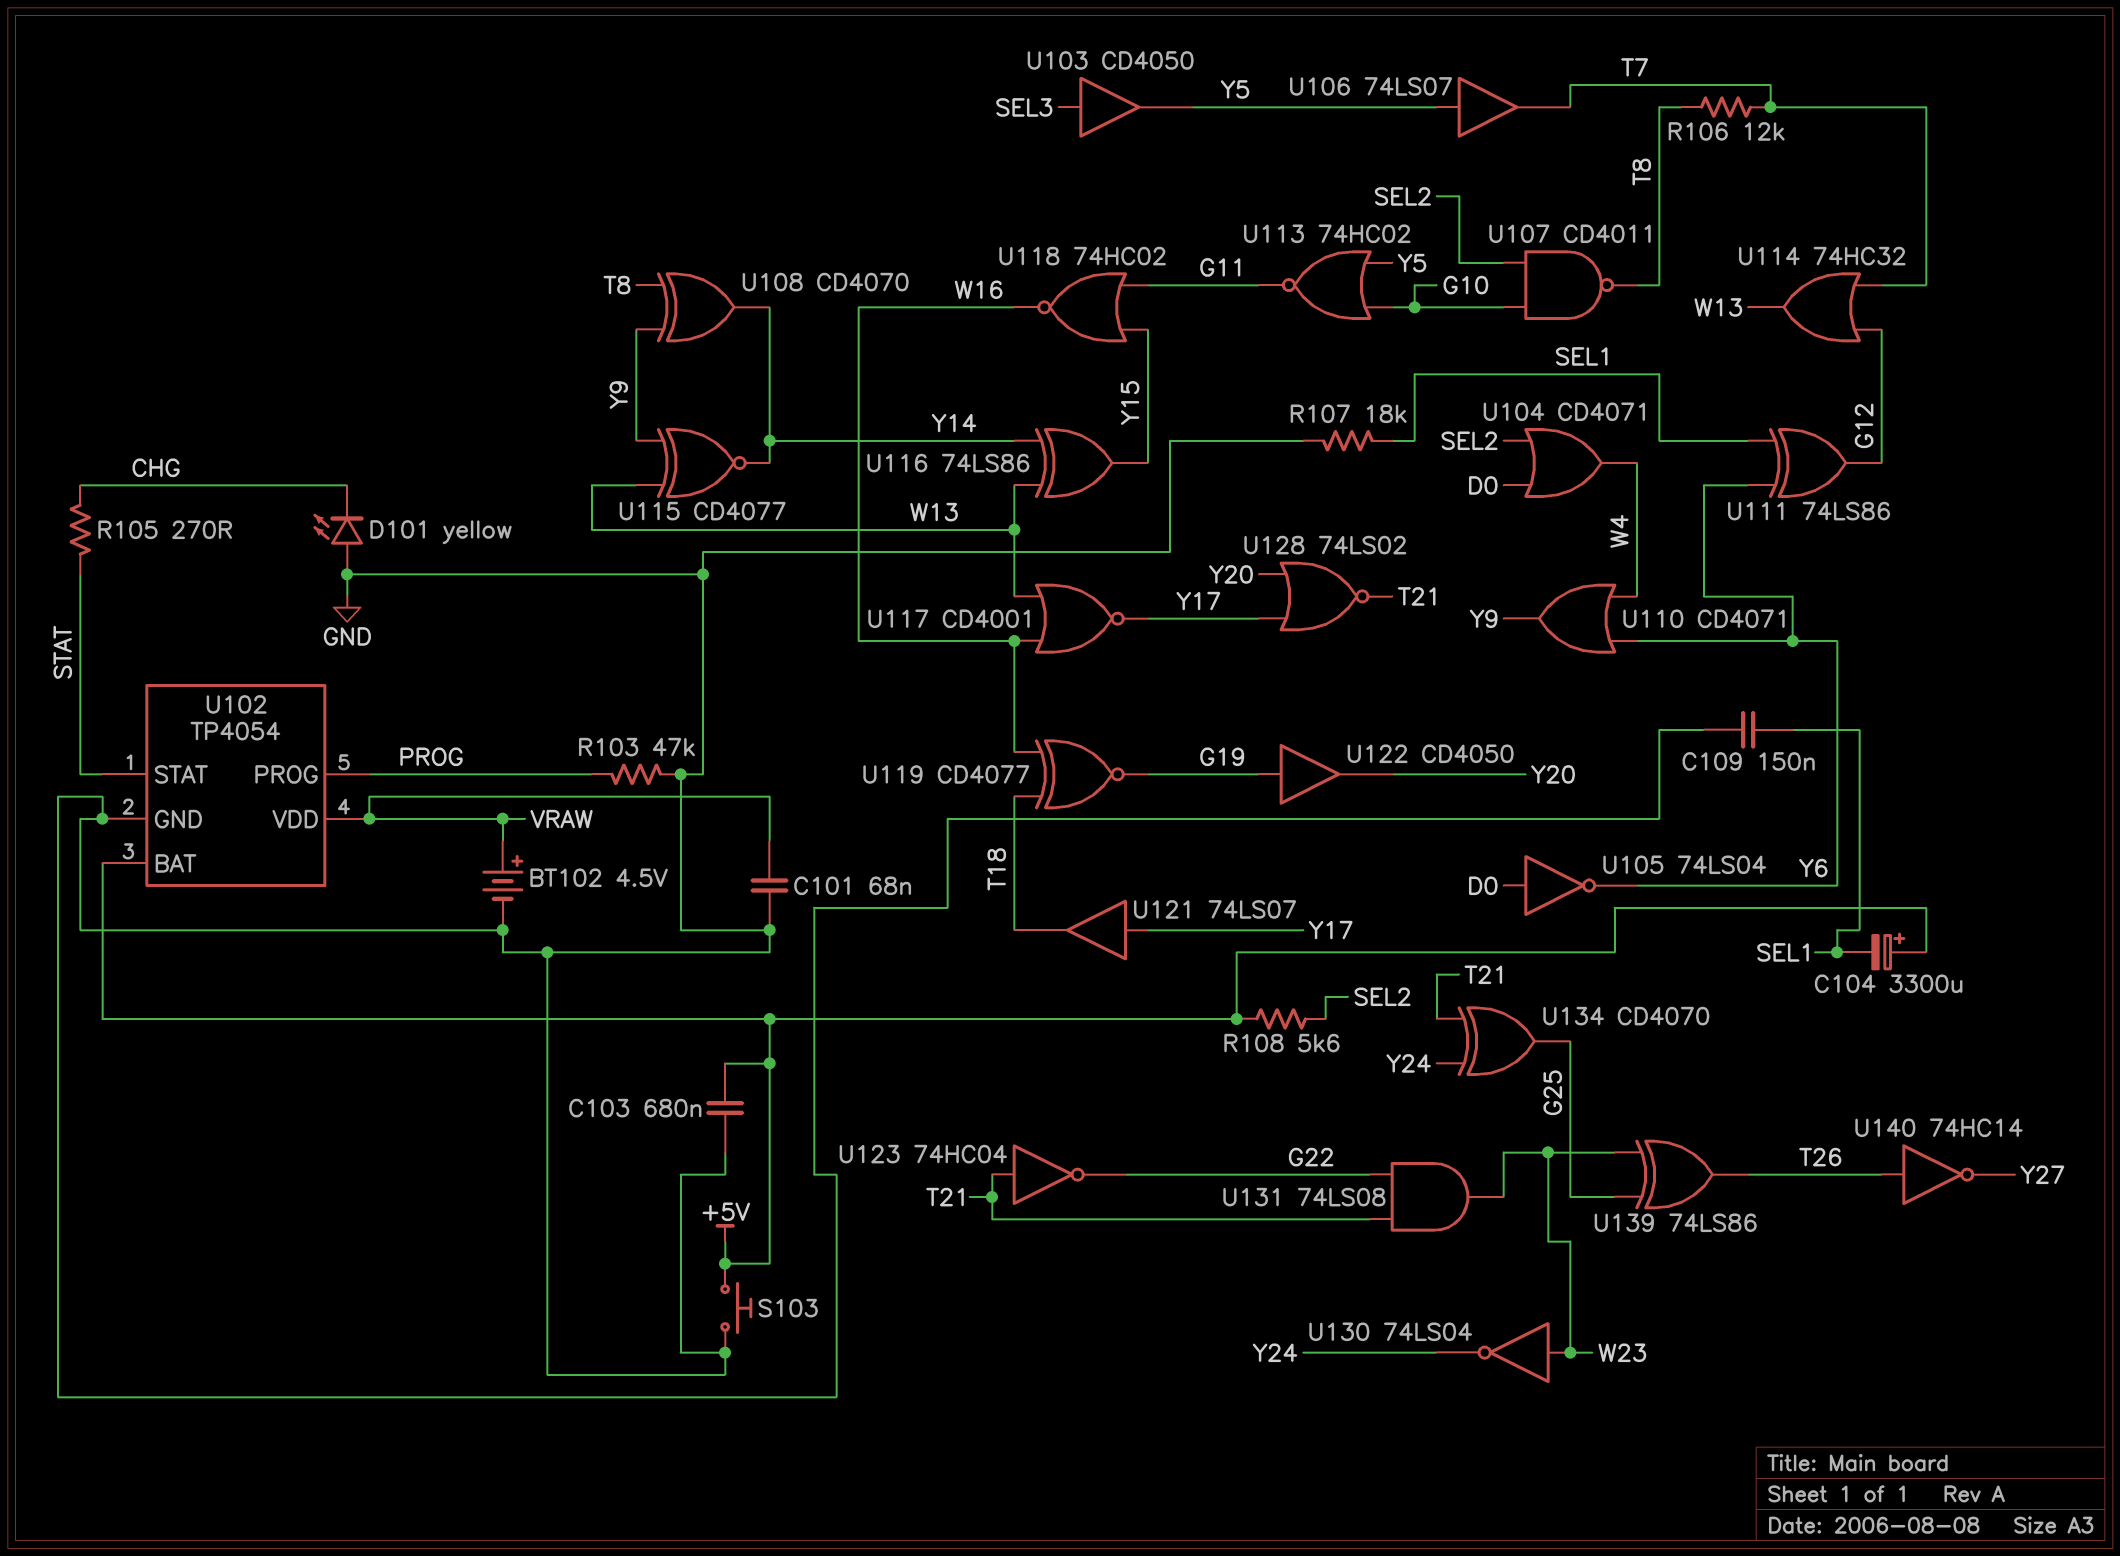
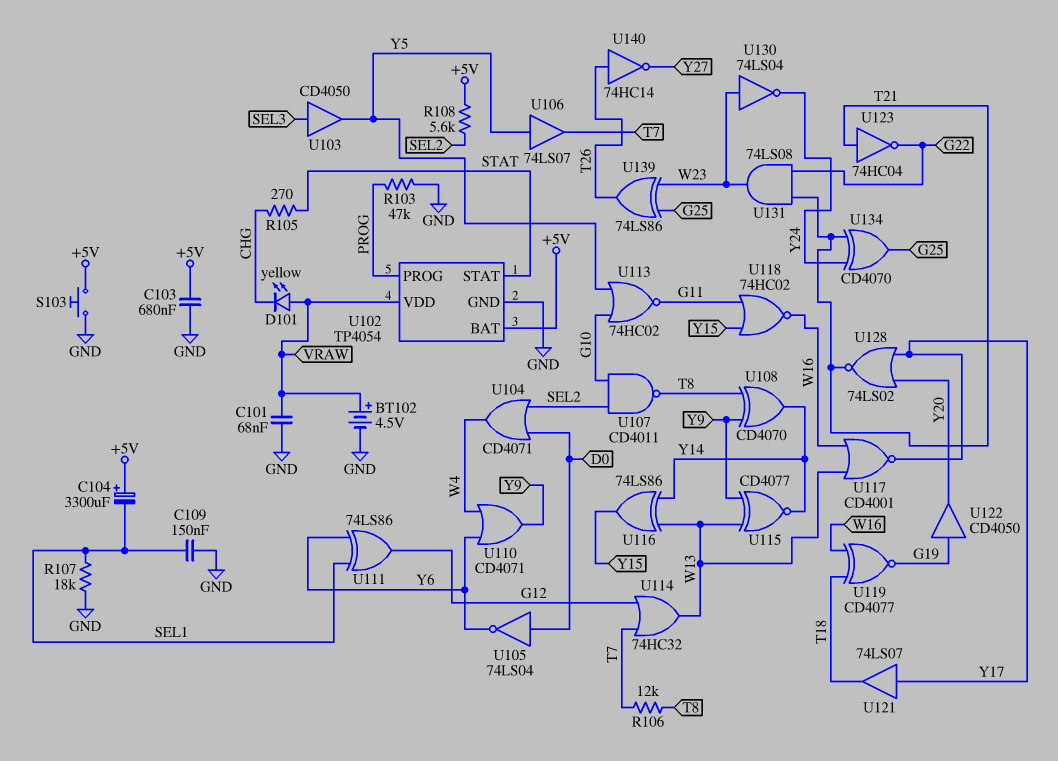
D101: LED yellow (A GND, K CHG) -> LED yellow (A VRAW, K CHG)

